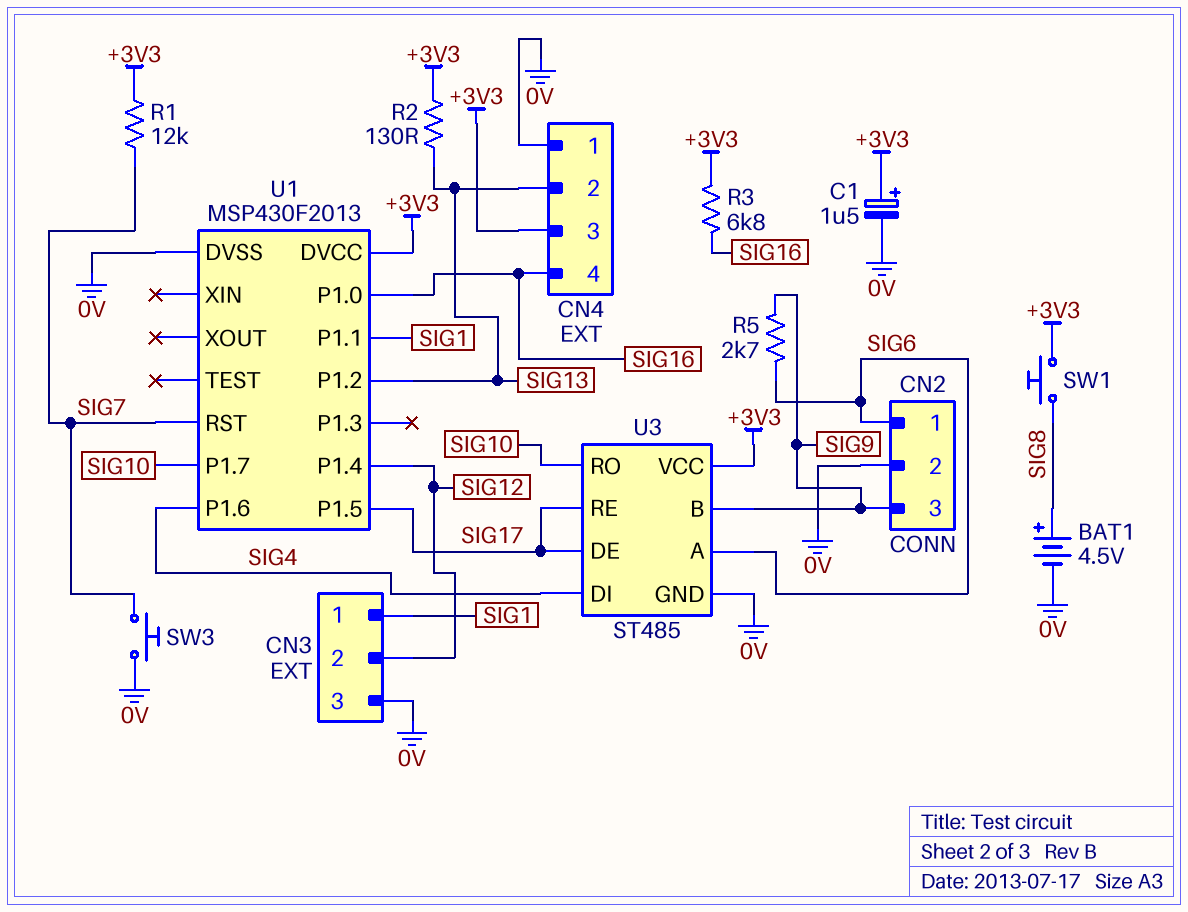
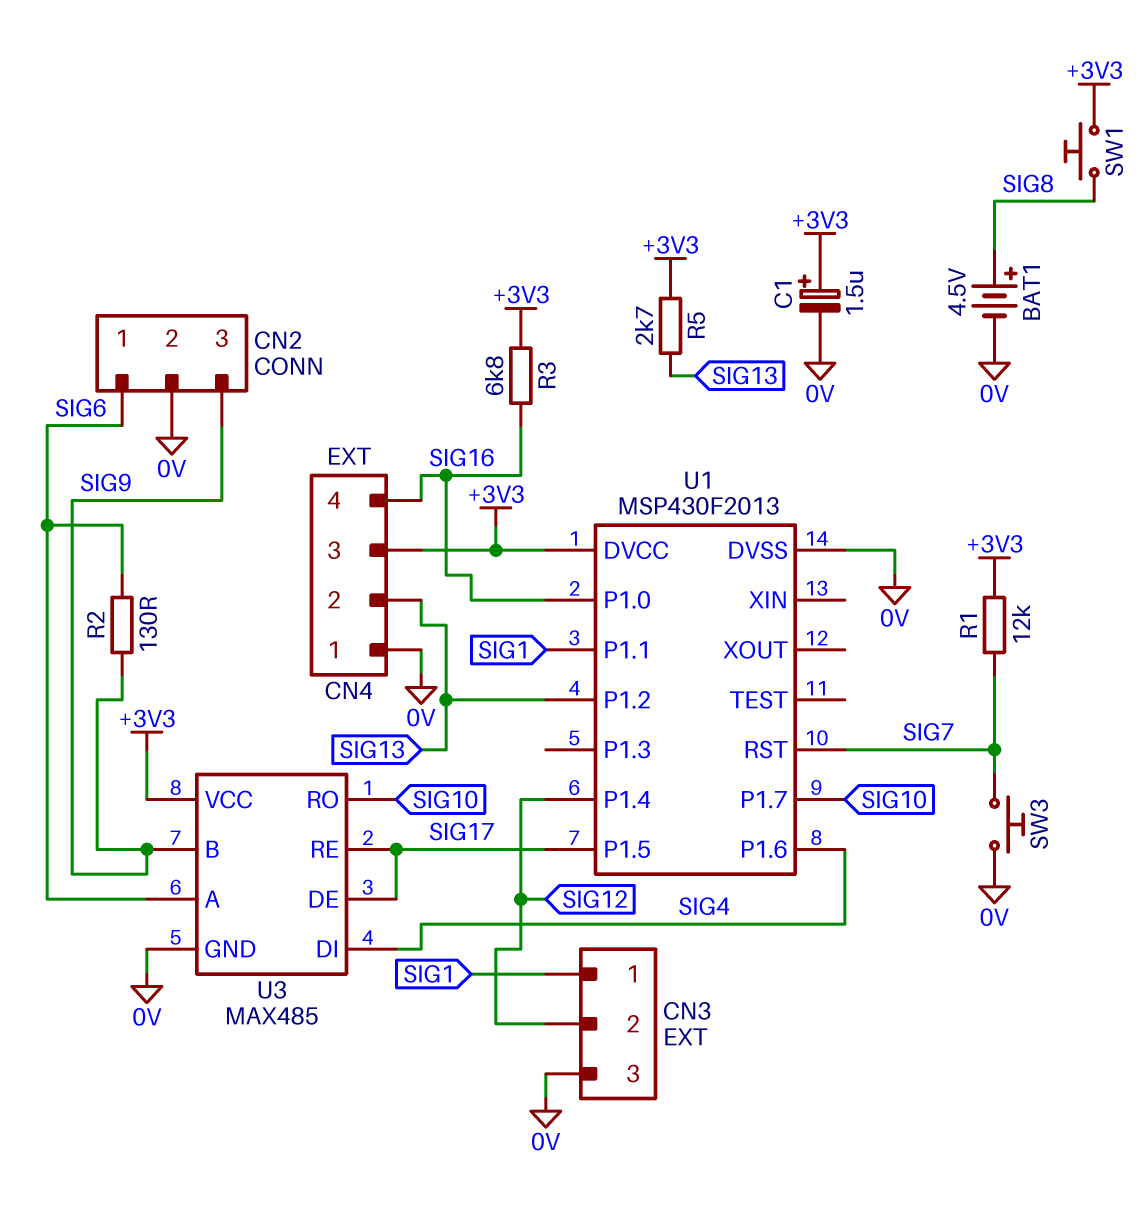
R2: 130 (+3V3, SIG13) -> 130 (SIG6, SIG9)
R5: 2.7k (SIG6, SIG9) -> 2.7k (+3V3, SIG13)
U3: ST485 -> MAX485

